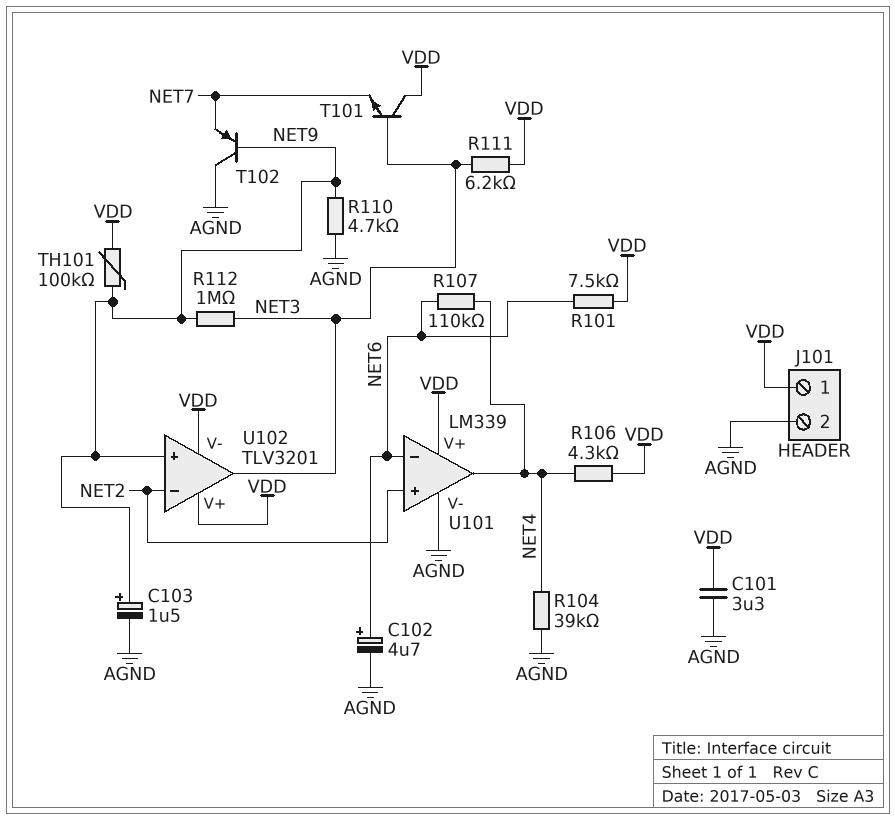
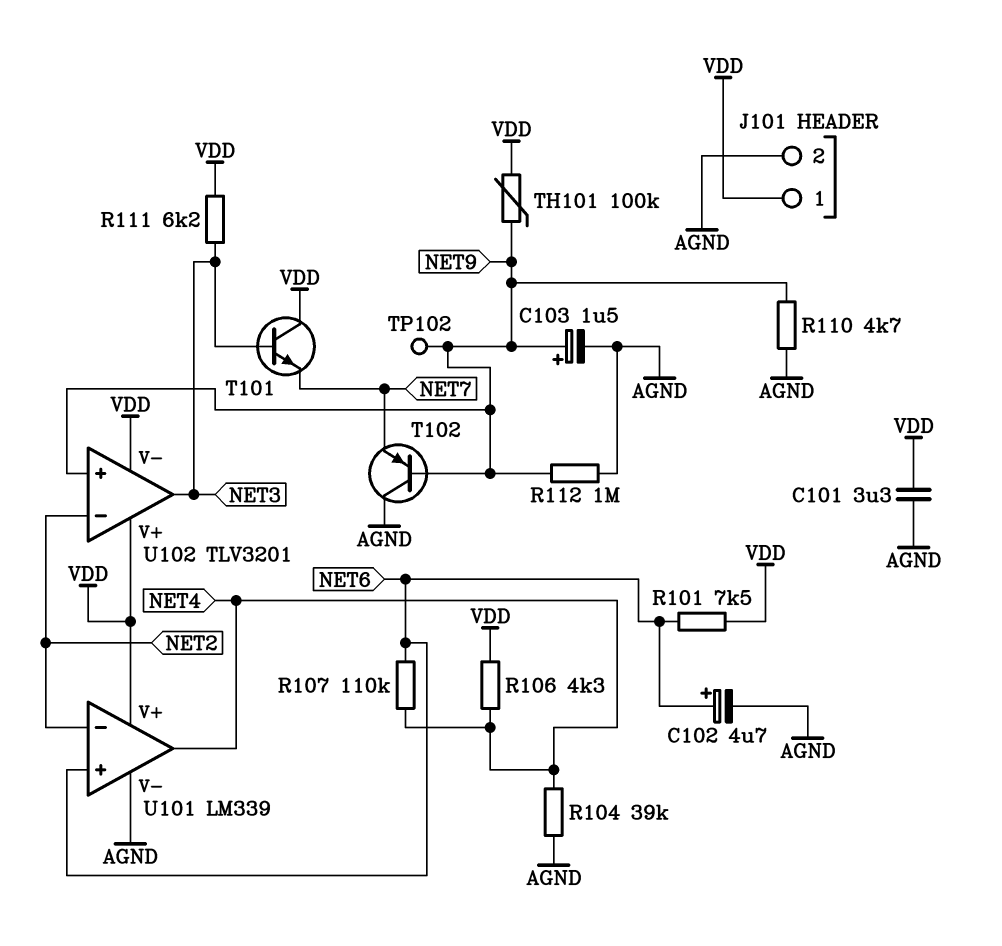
R112: 1M (NET3, NET9) -> 1M (AGND, NET9)
TP102: none -> test point (NET9)
U101 pin in+: NET2 -> NET6
U101 pin in-: NET6 -> NET2

